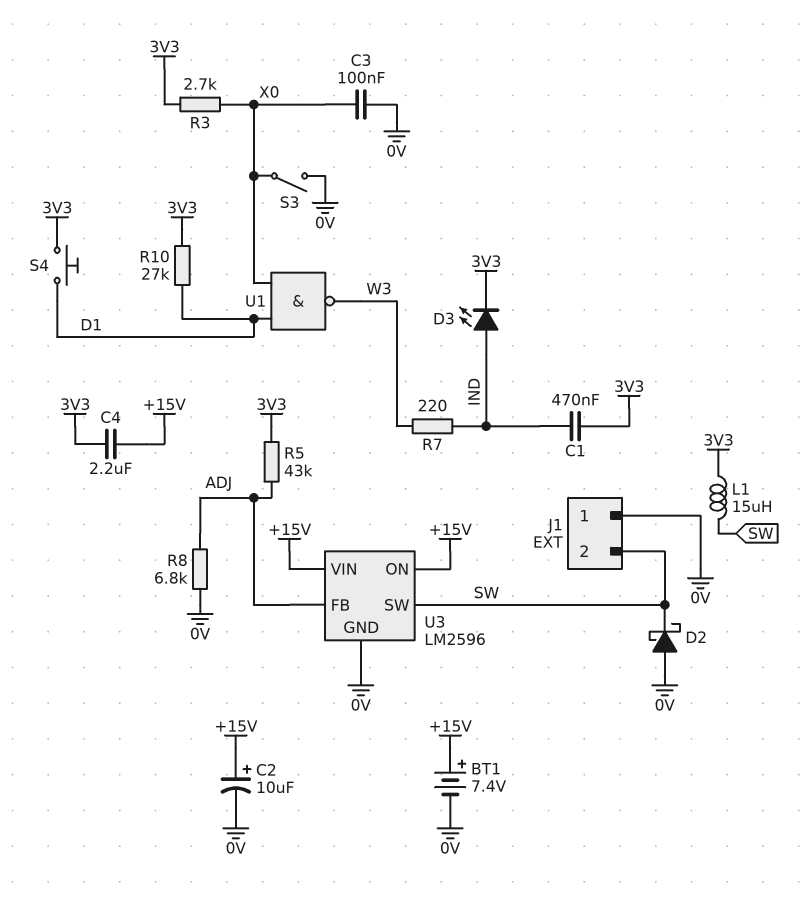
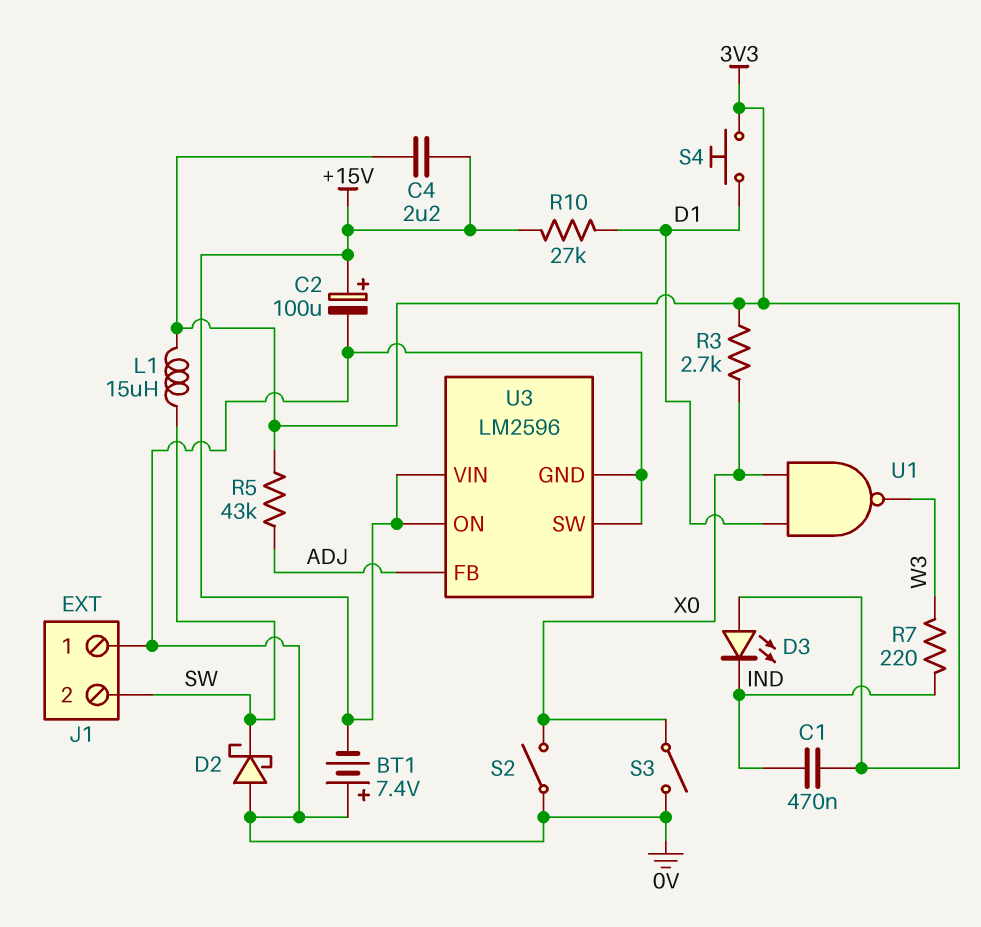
BT1: 7.4V (plus +15V, minus 0V) -> 7.4V (plus 0V, minus +15V)
C2: 10uF (plus +15V, minus 0V) -> 100uF (plus +15V, minus 0V)
C3: 100nF (0V, X0) -> none
D3: LED (A IND, K 3V3) -> LED (A 3V3, K IND)
R8: 6.8k (0V, ADJ) -> none
R10: 27k (3V3, D1) -> 27k (+15V, D1)
S2: none -> switch (0V, X0)
U3 pin SW: SW -> 0V

